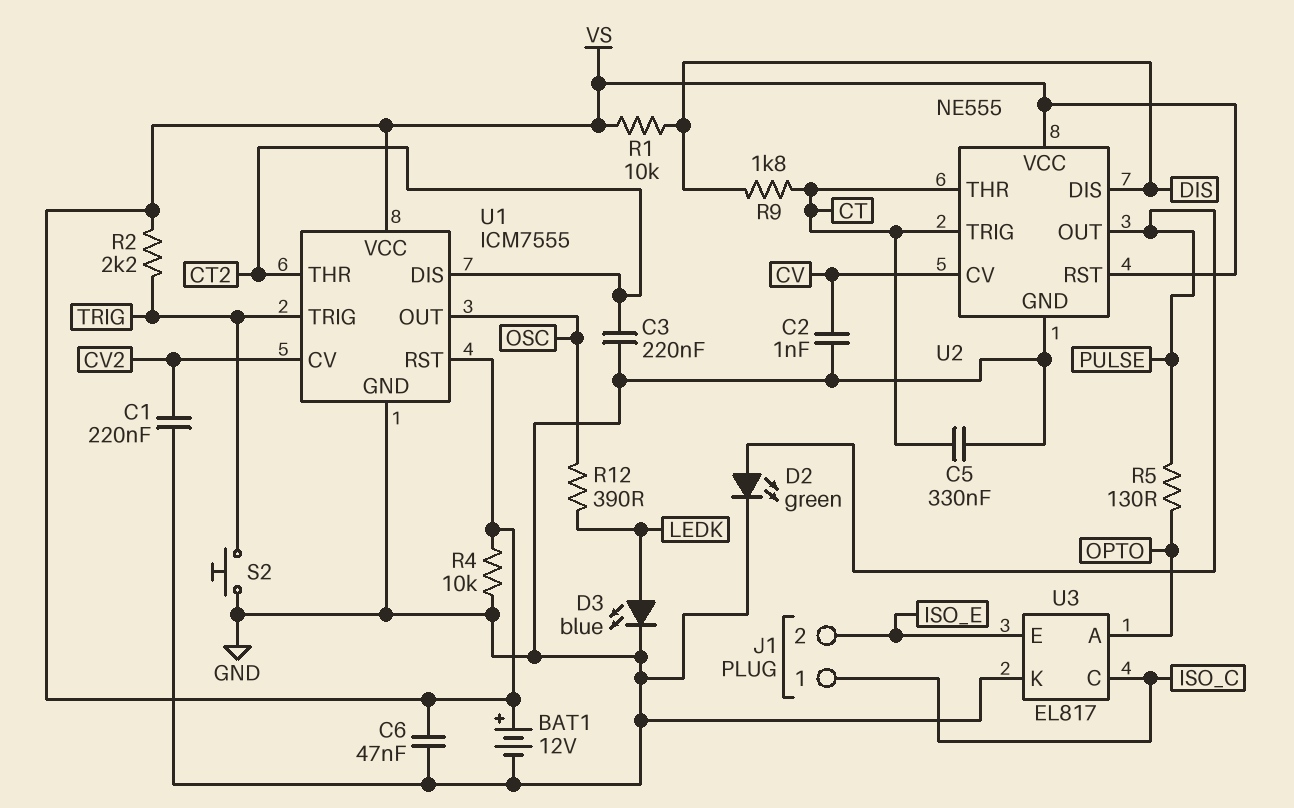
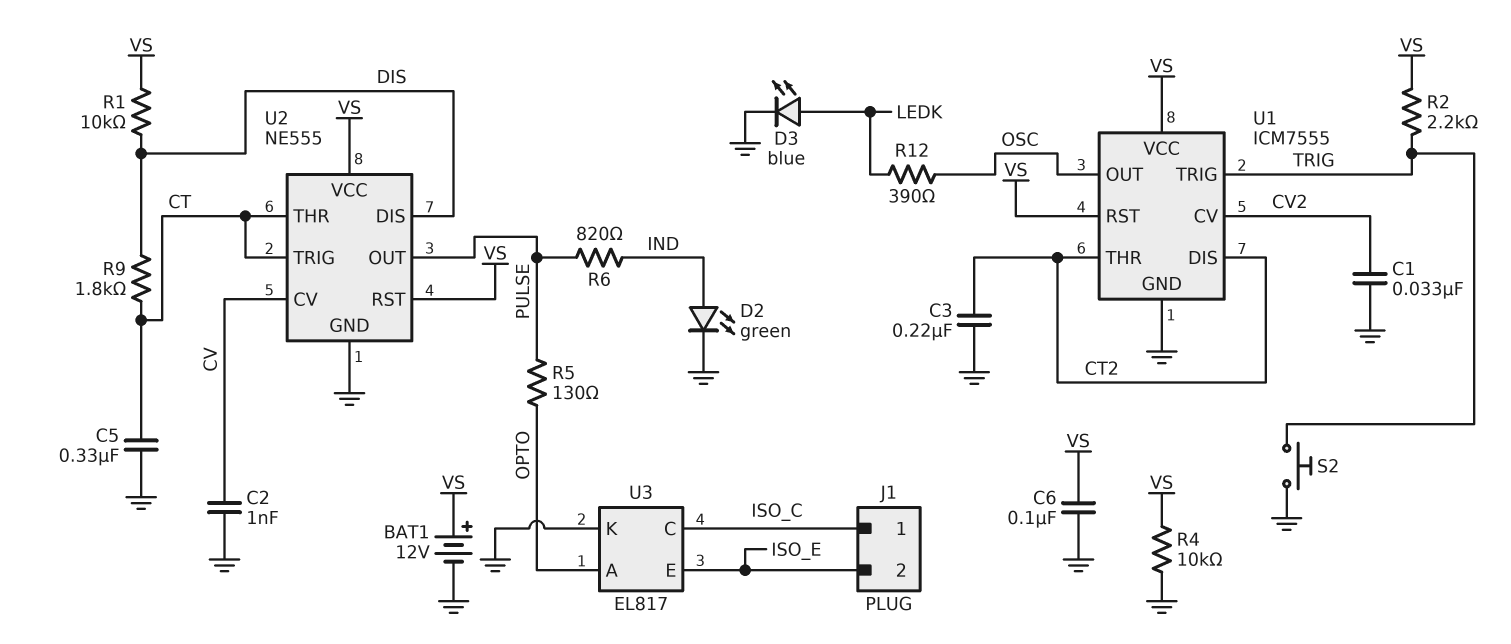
C1: 220nF (CV2, GND) -> 33nF (CV2, GND)
C6: 47nF (GND, VS) -> 100nF (GND, VS)
D2: LED green (A PULSE, K GND) -> LED green (A IND, K GND)
R6: none -> 820 (IND, PULSE)

